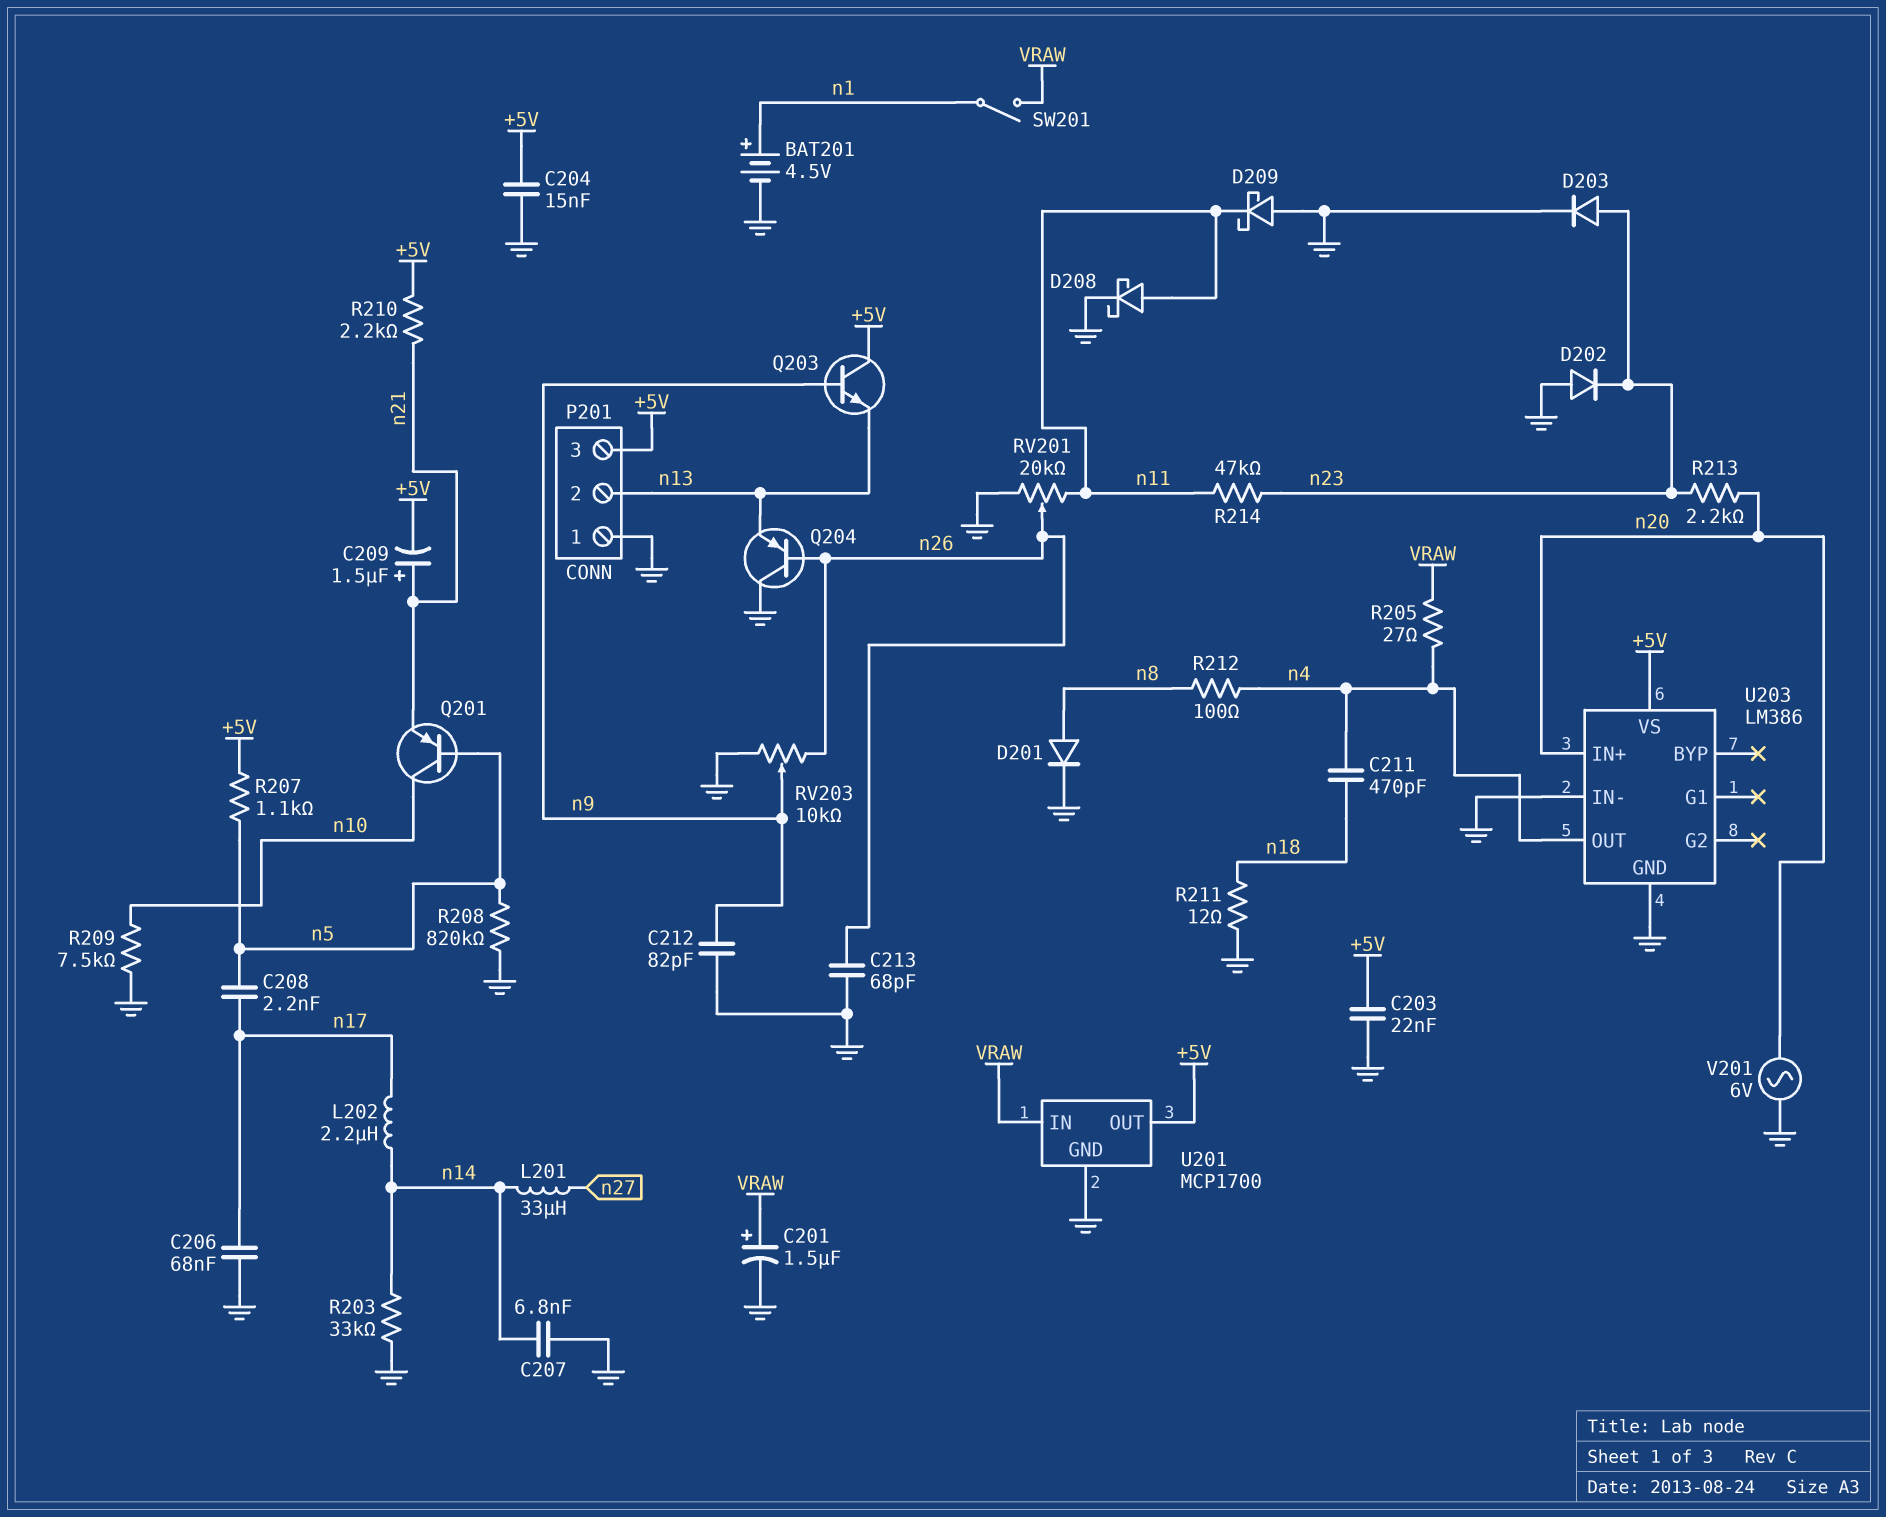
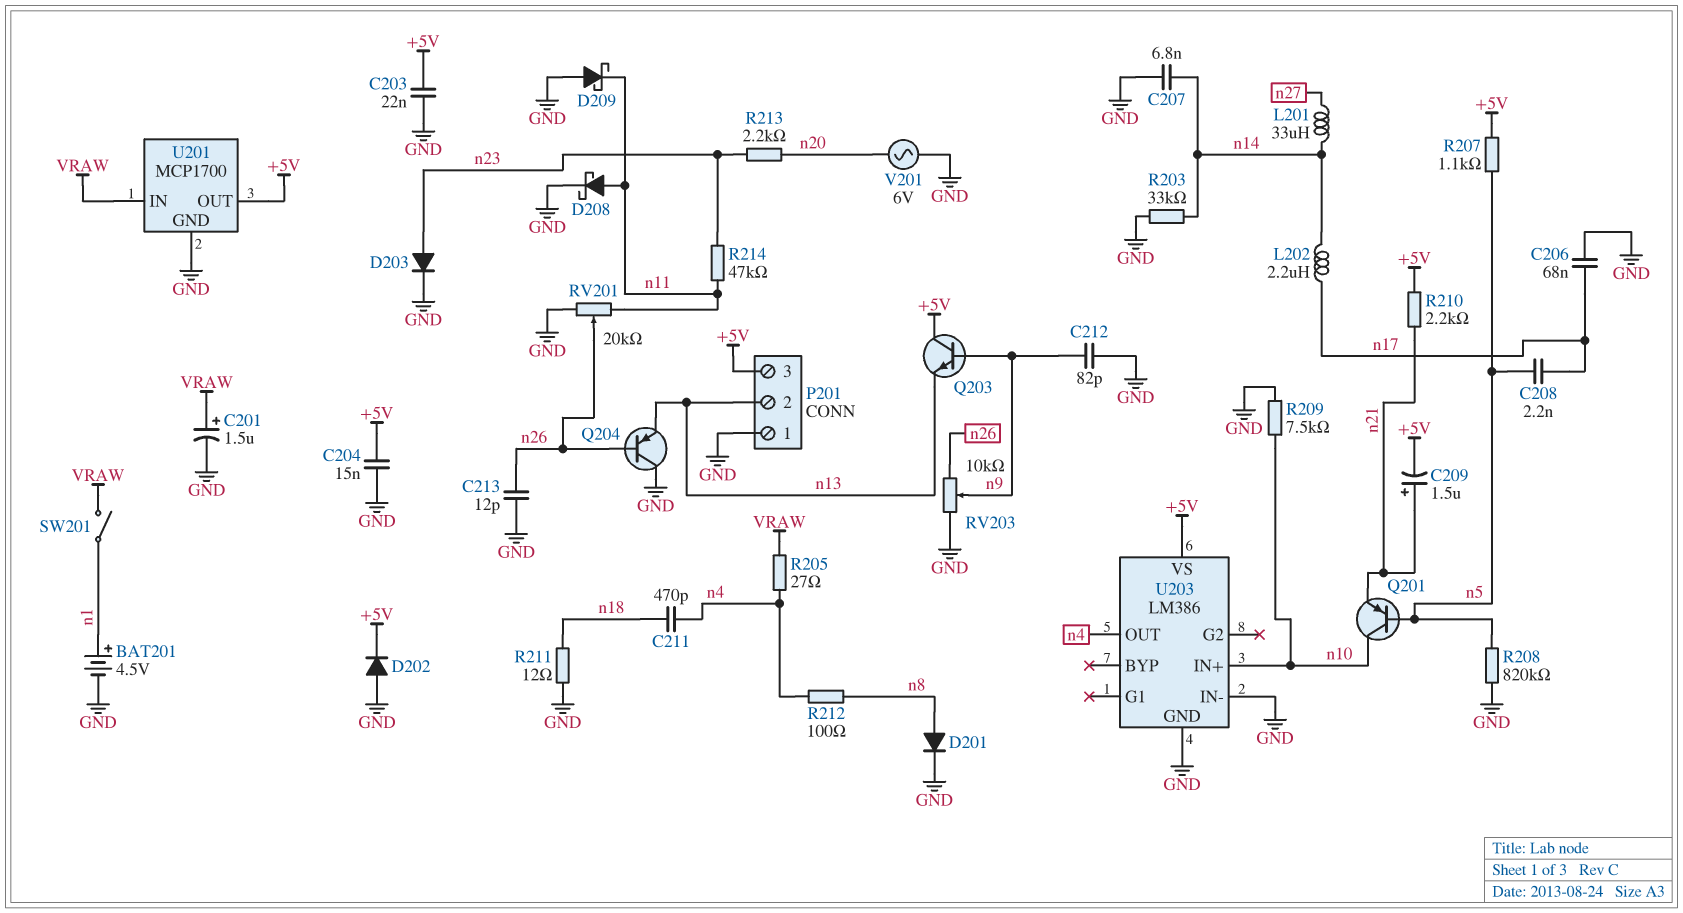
C213: 68pF (GND, n26) -> 12pF (GND, n26)
D202: diode (A GND, K n23) -> diode (A GND, K +5V)
U203 pin IN+: n20 -> n10

